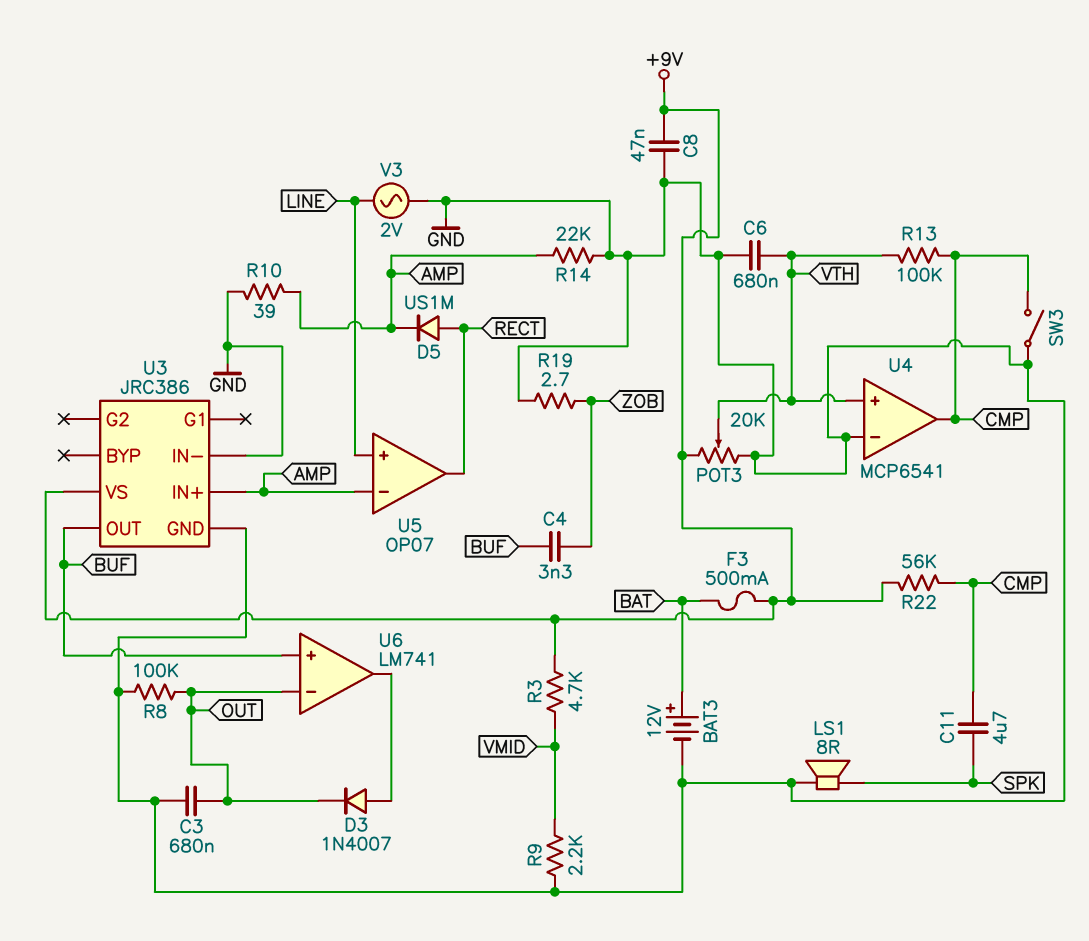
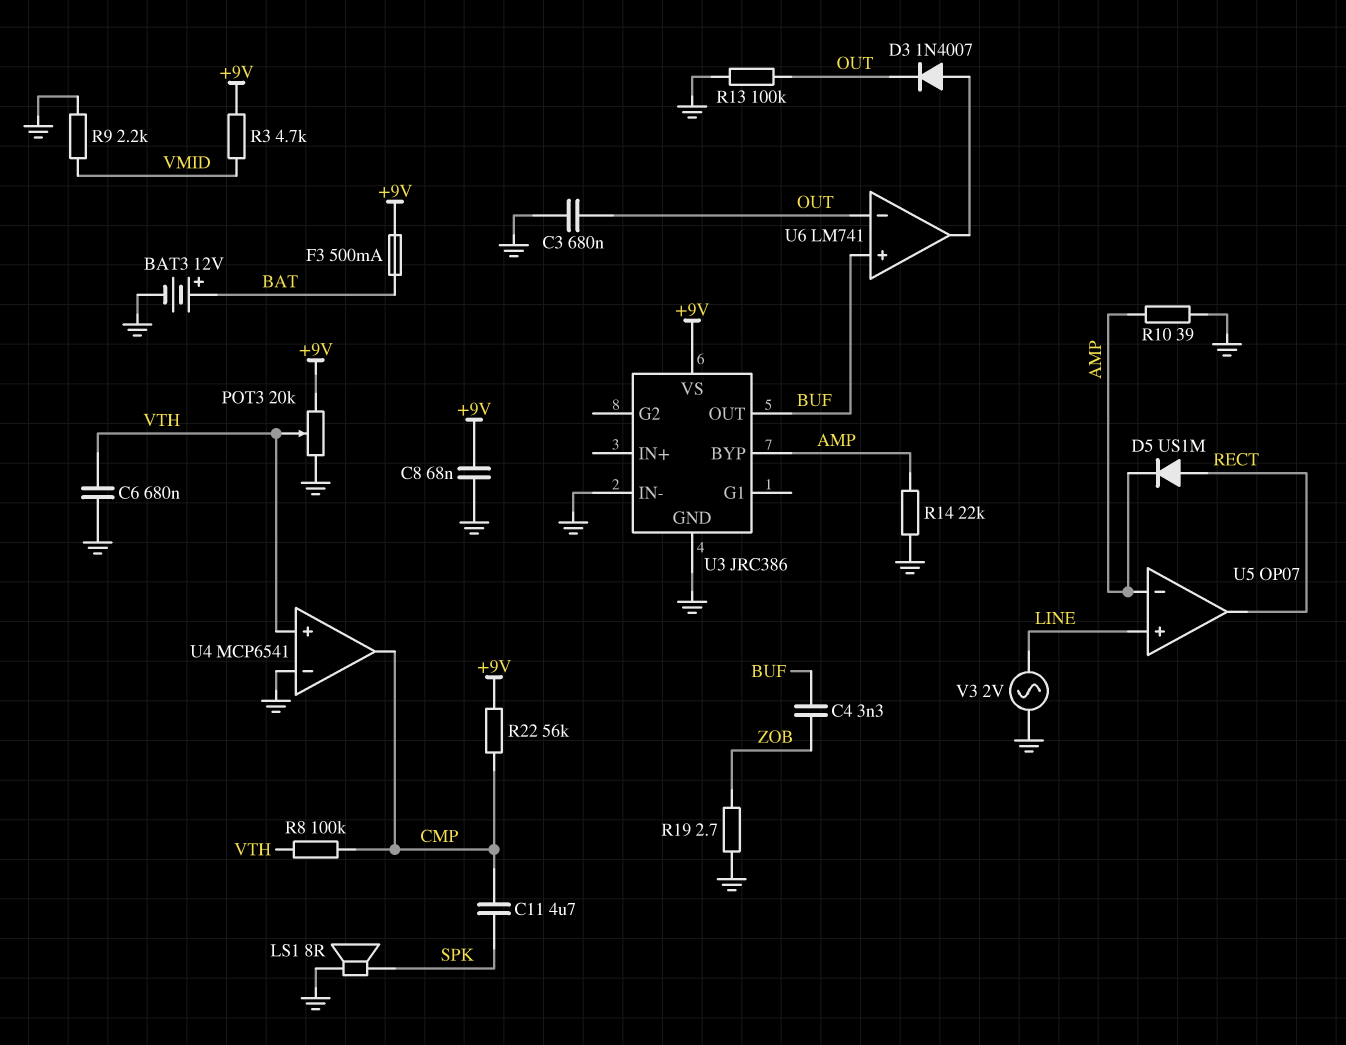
C8: 47nF (+9V, GND) -> 68nF (+9V, GND)
R8: 100k (GND, OUT) -> 100k (CMP, VTH)
R13: 100k (CMP, VTH) -> 100k (GND, OUT)
SW3: switch (CMP, GND) -> none
U3 pin BYP: none -> AMP
U3 pin IN+: AMP -> none

